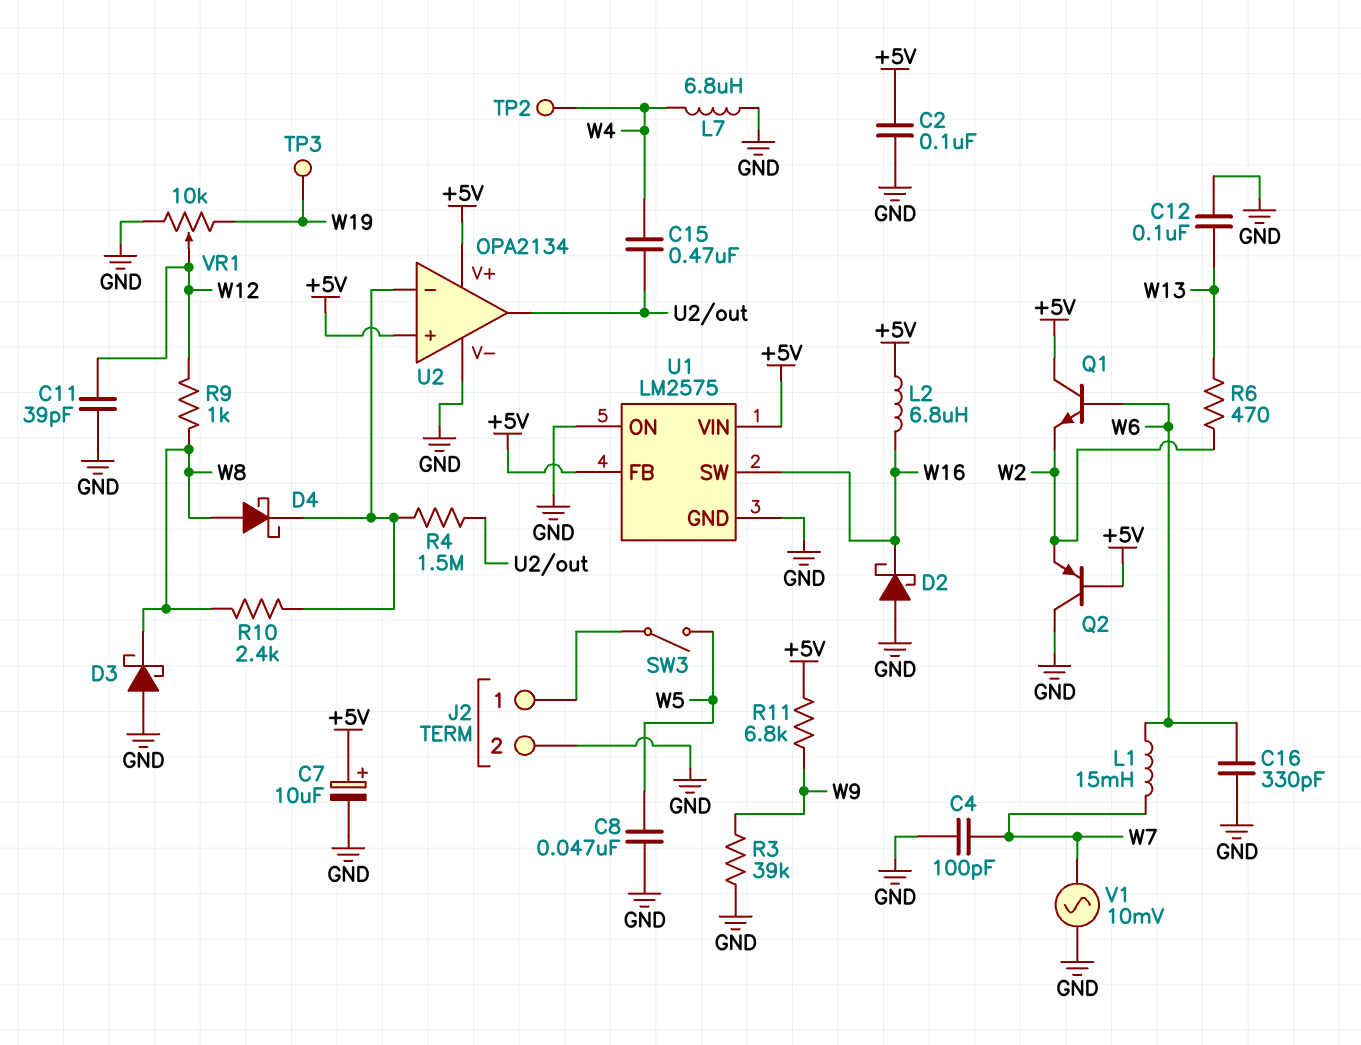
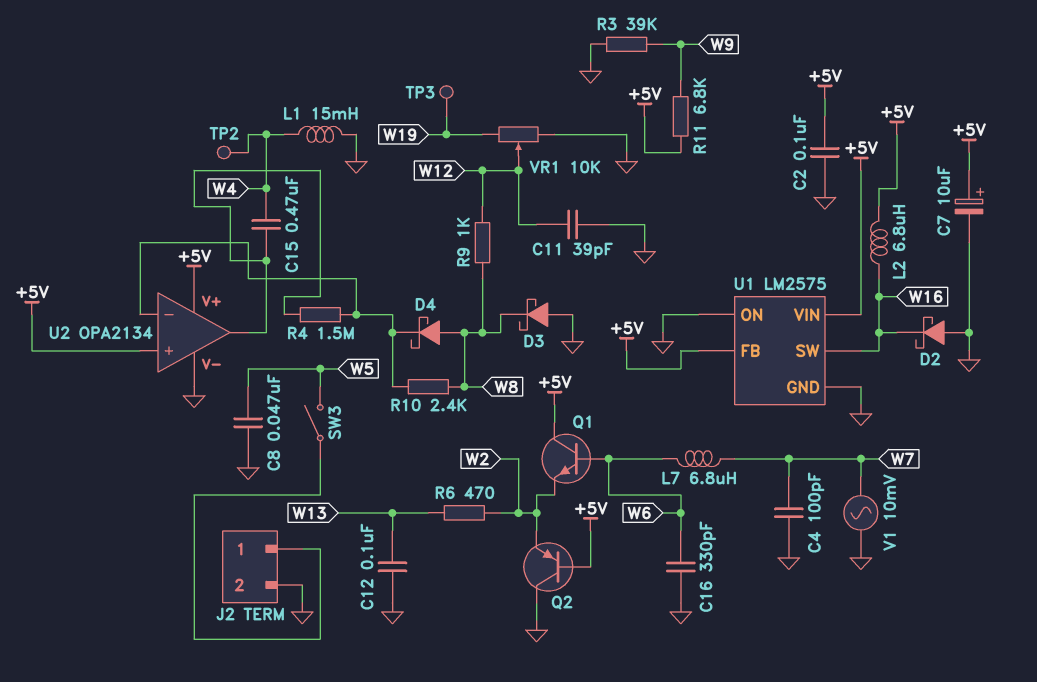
L1: 15mH (W6, W7) -> 15mH (GND, W4)
L7: 6.8uH (GND, W4) -> 6.8uH (W6, W7)

